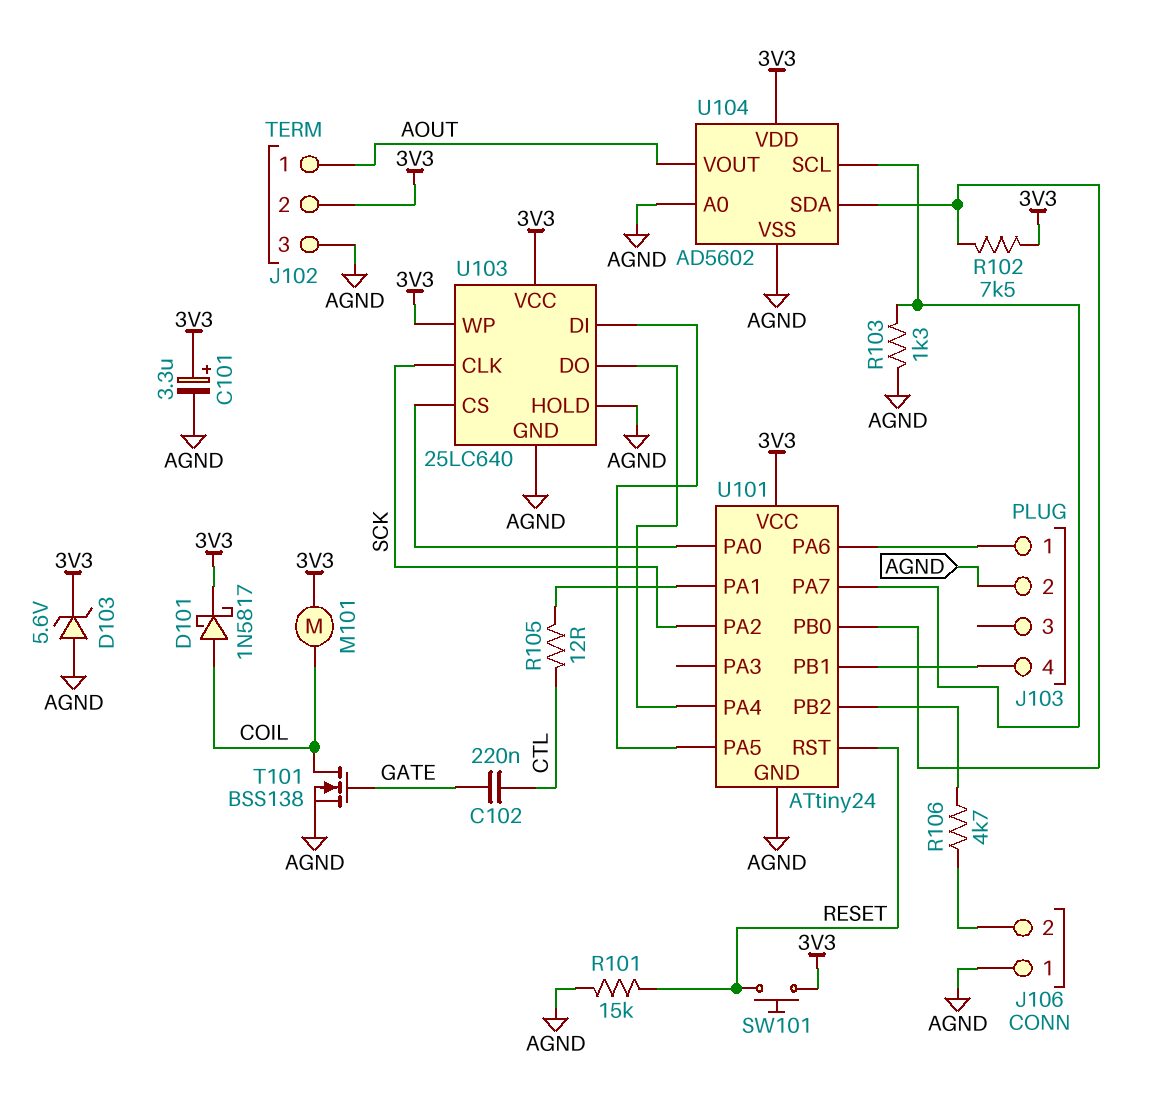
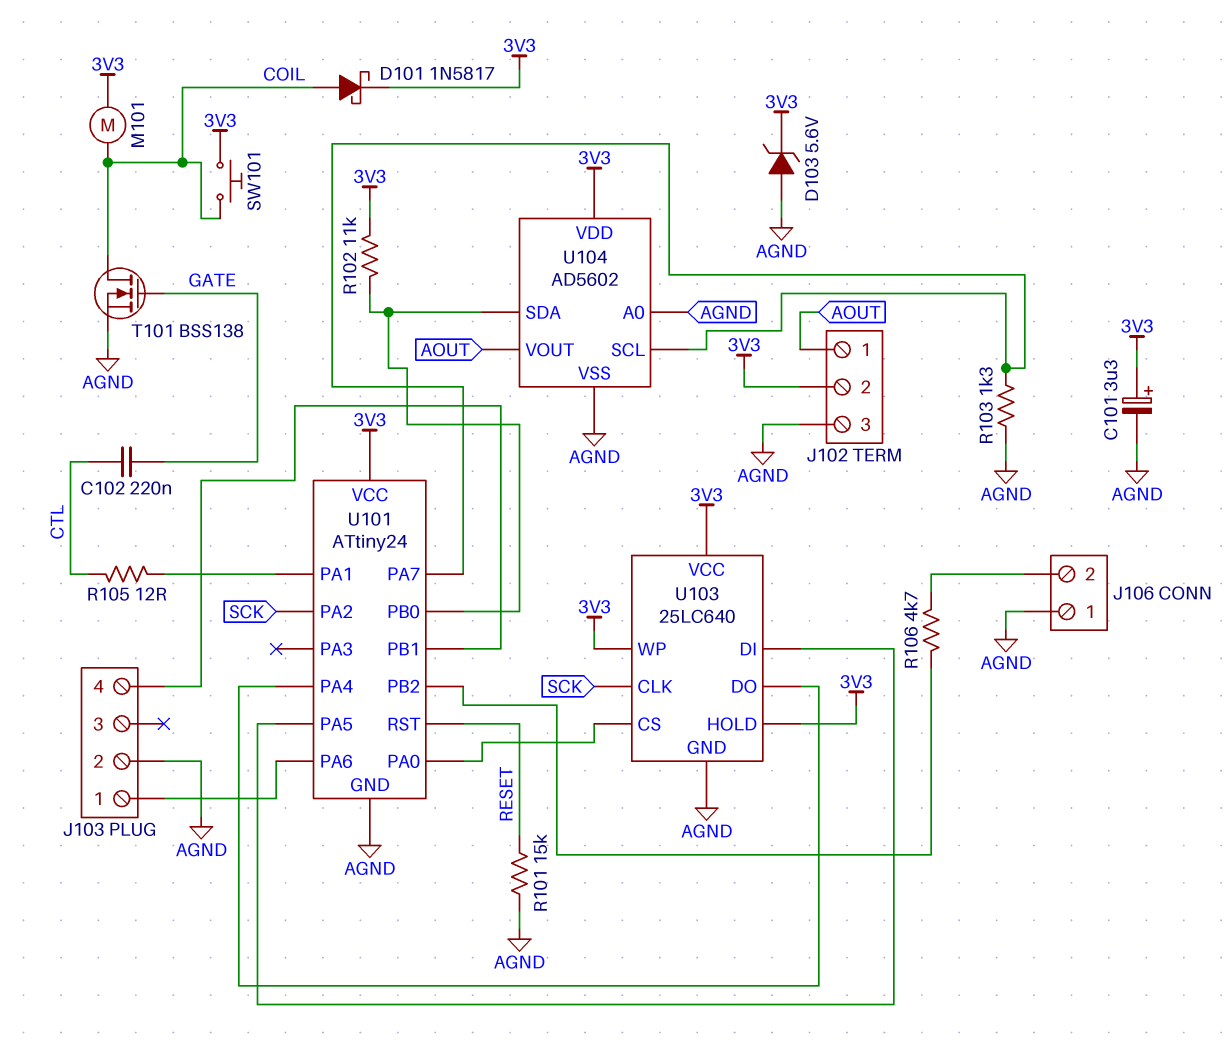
R102: 7.5k (3V3, U101/PB0) -> 11k (3V3, U101/PB0)
SW101: button (3V3, RESET) -> button (3V3, COIL)
U103 pin HOLD: AGND -> 3V3

